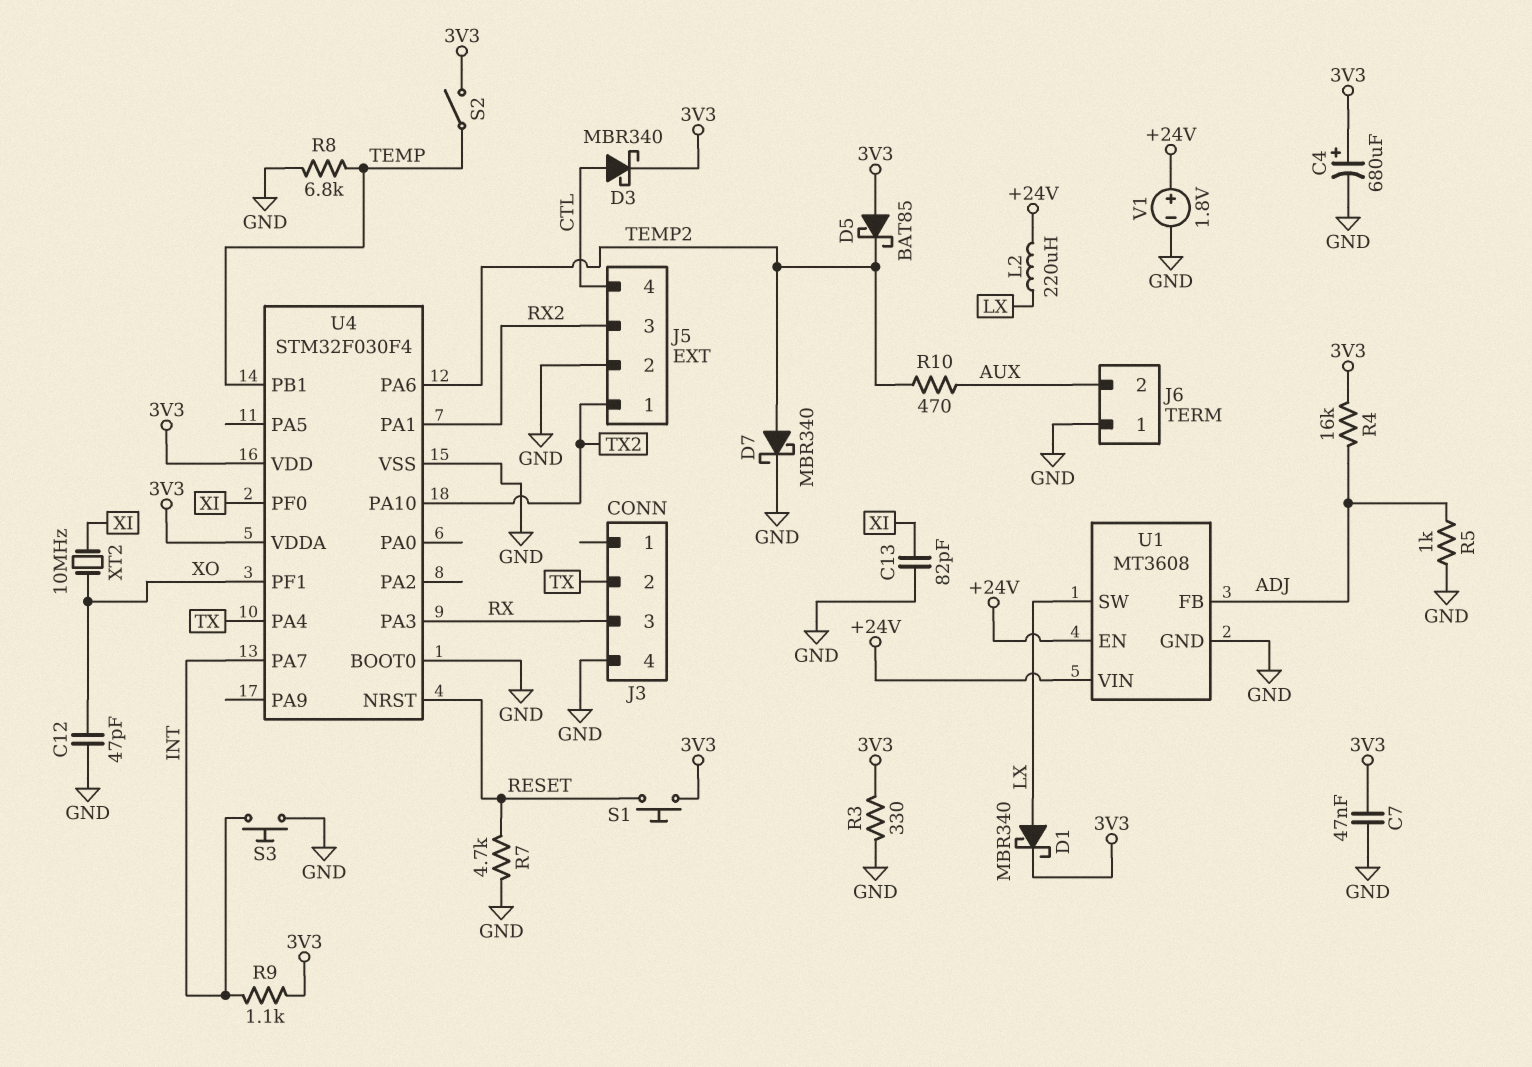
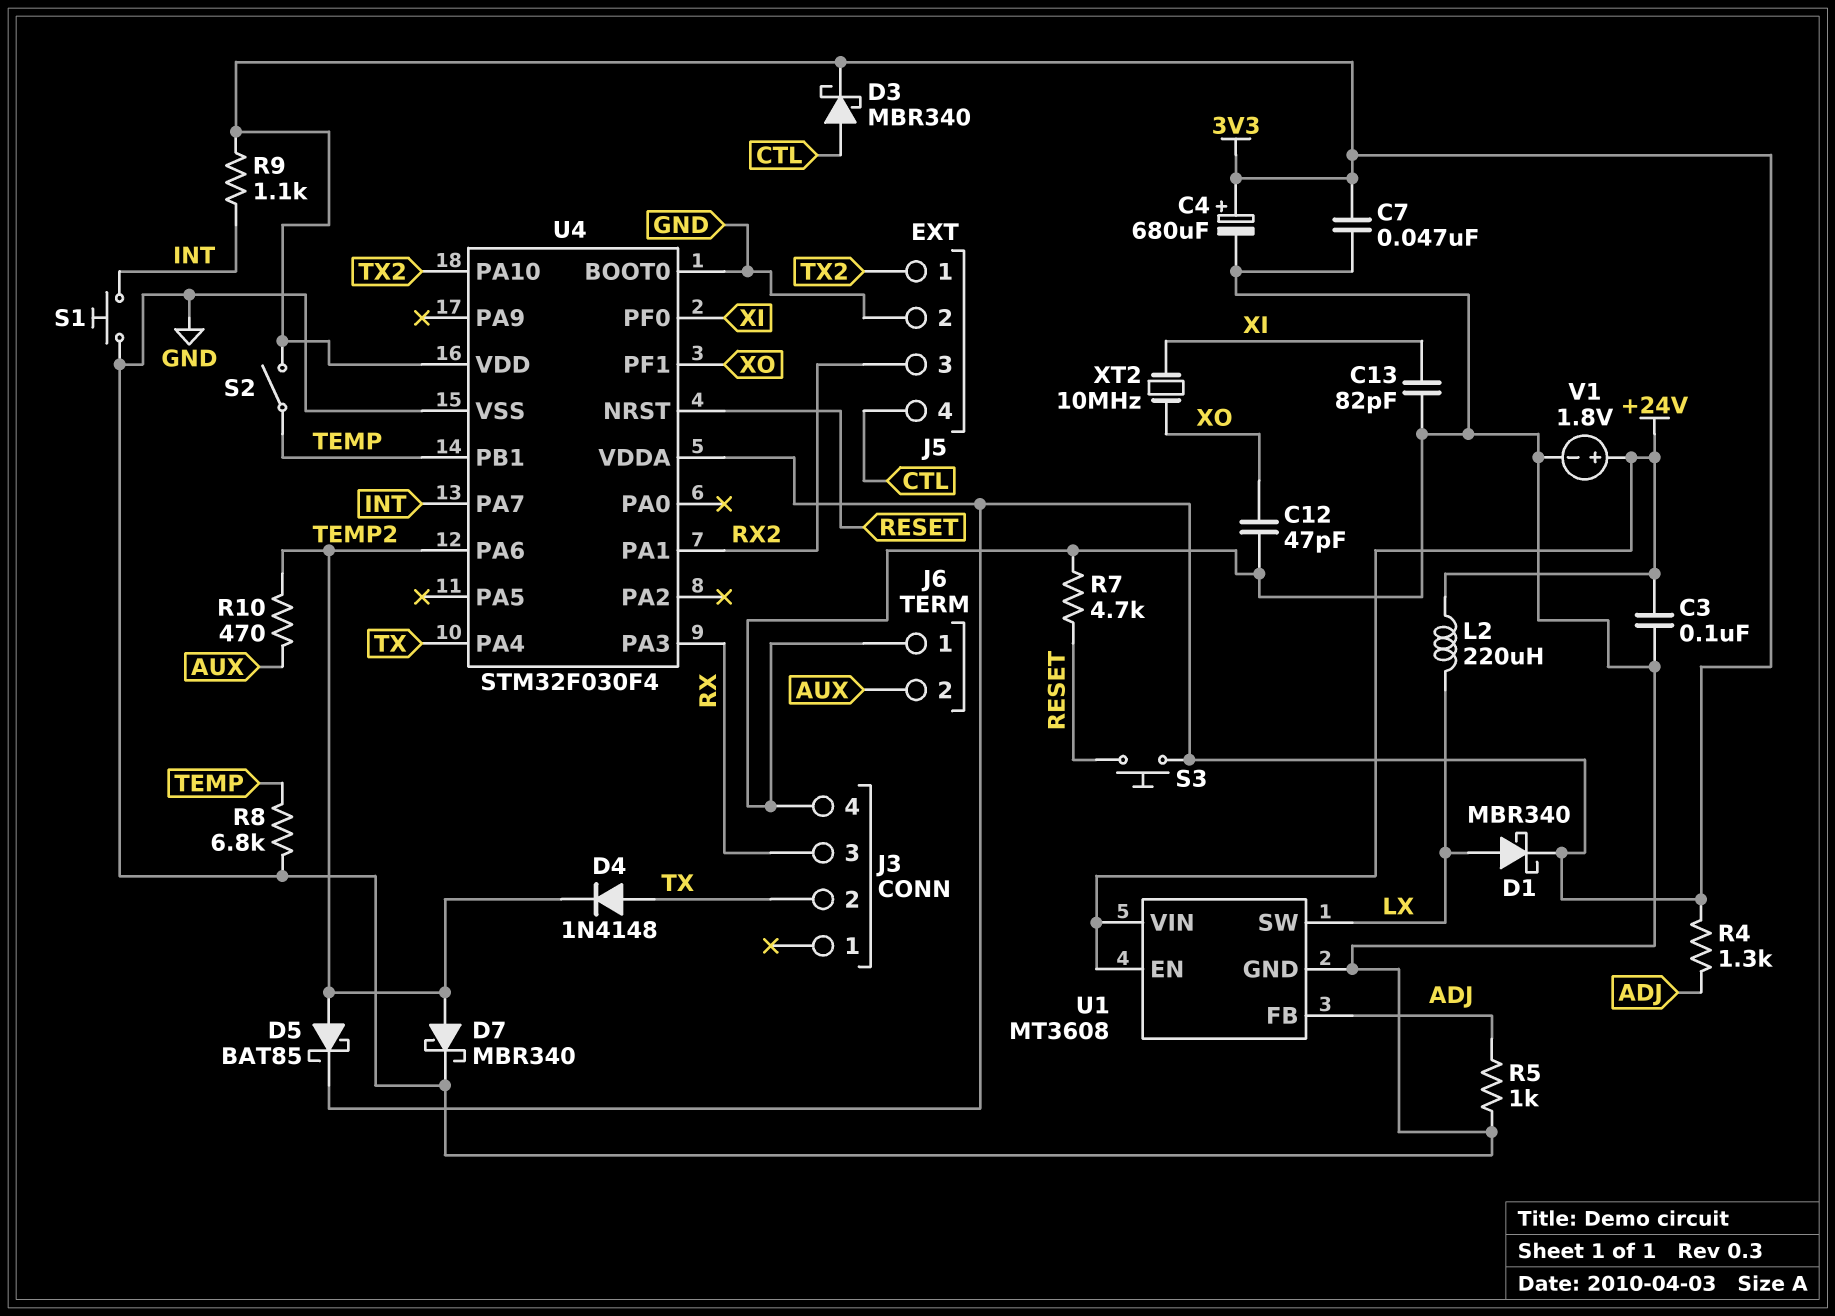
C3: none -> 100nF (+24V, GND)
D4: none -> diode 1N4148 (A TX, K TEMP2)
D5: schottky BAT85 (A 3V3, K TEMP2) -> schottky BAT85 (A TEMP2, K 3V3)
R3: 330 (3V3, GND) -> none
R4: 16k (3V3, ADJ) -> 1.3k (3V3, ADJ)
S1: button (3V3, RESET) -> button (GND, INT)
S3: button (GND, INT) -> button (3V3, RESET)

